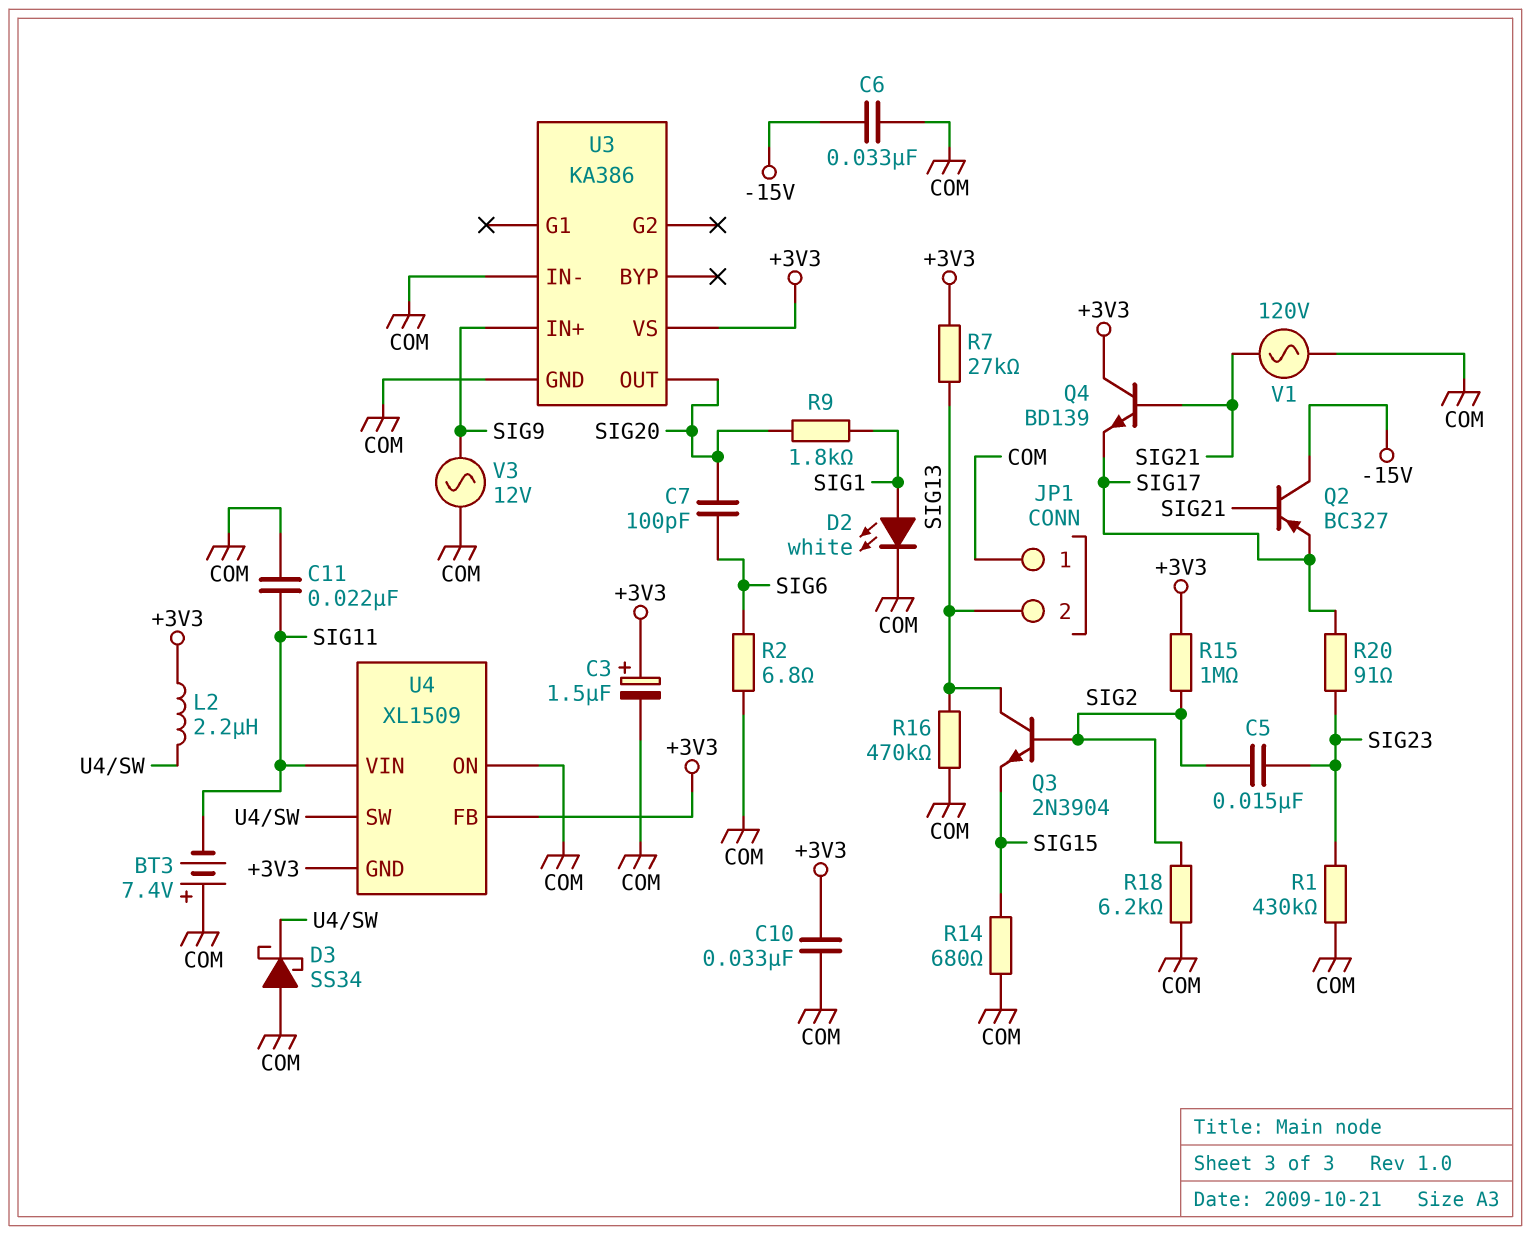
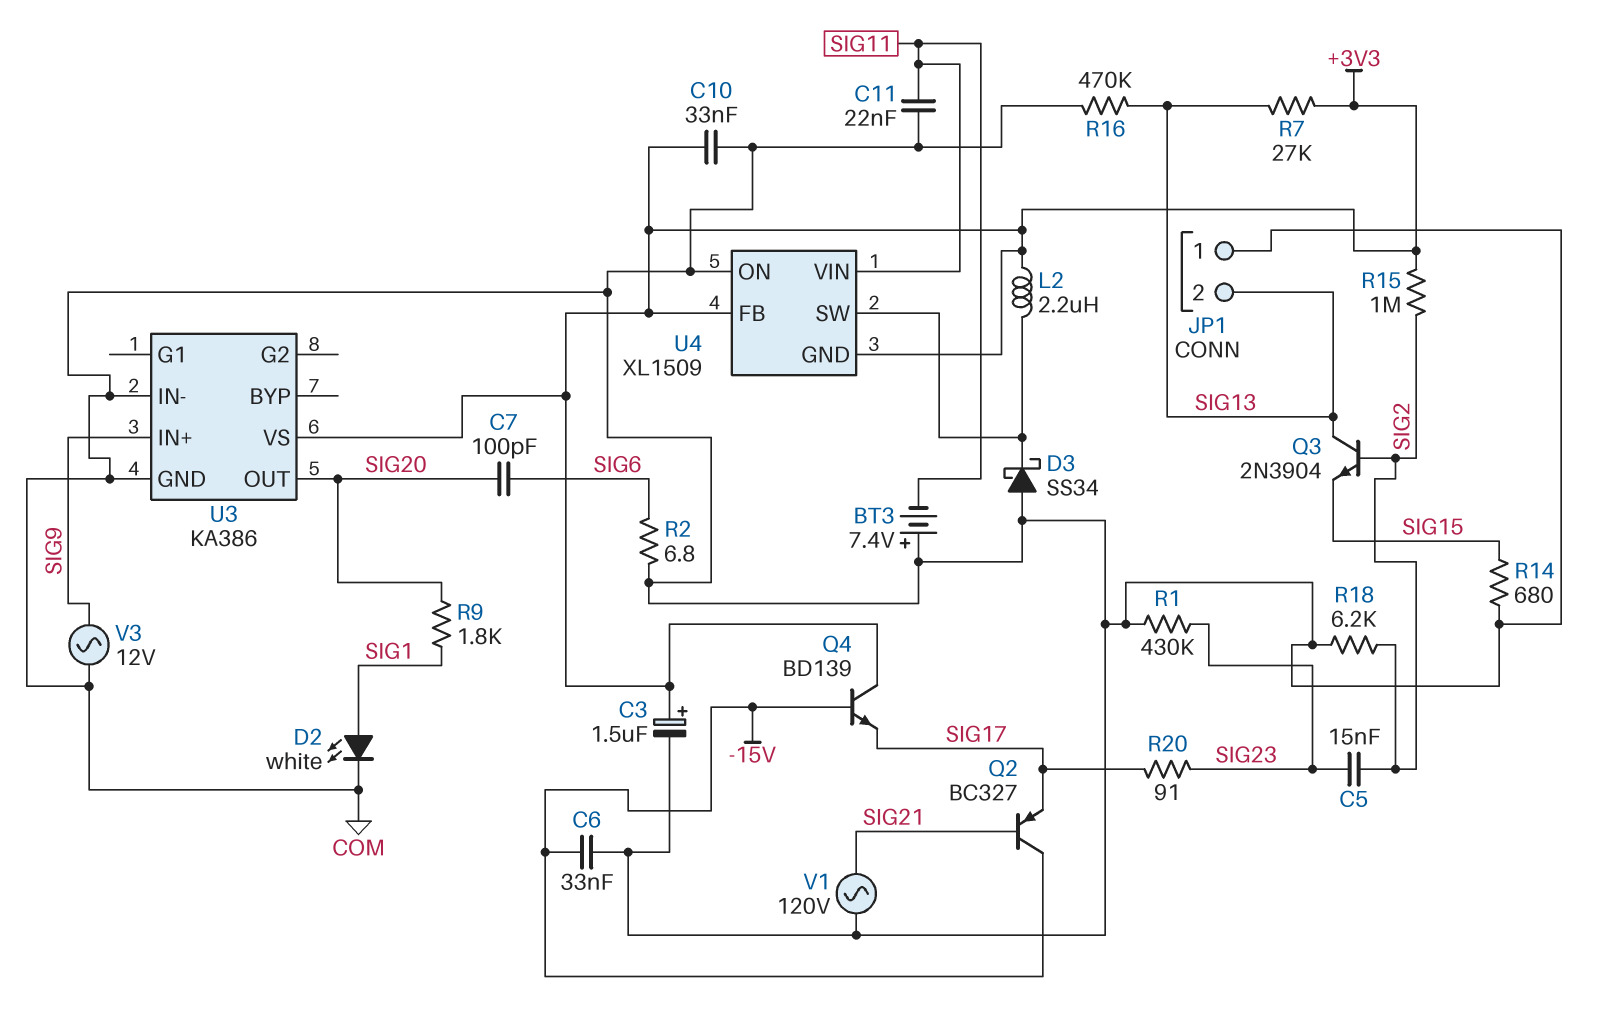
Q4: NPN BD139 (B SIG21, C +3V3, E SIG17) -> NPN BD139 (B -15V, C +3V3, E SIG17)

